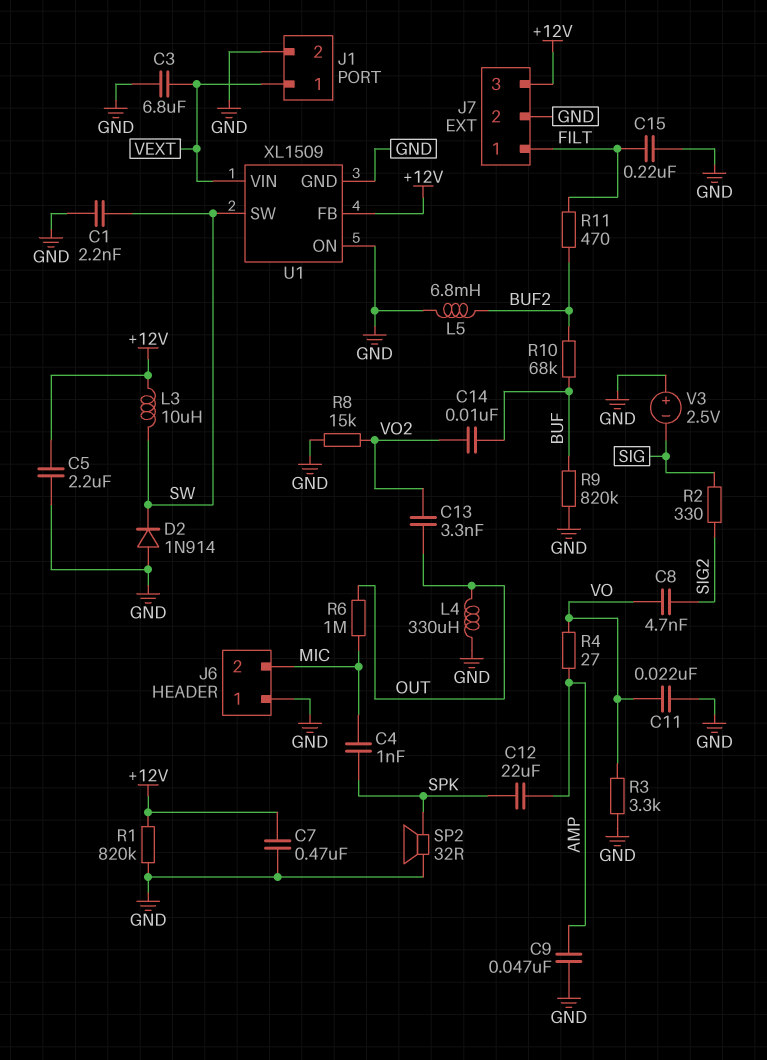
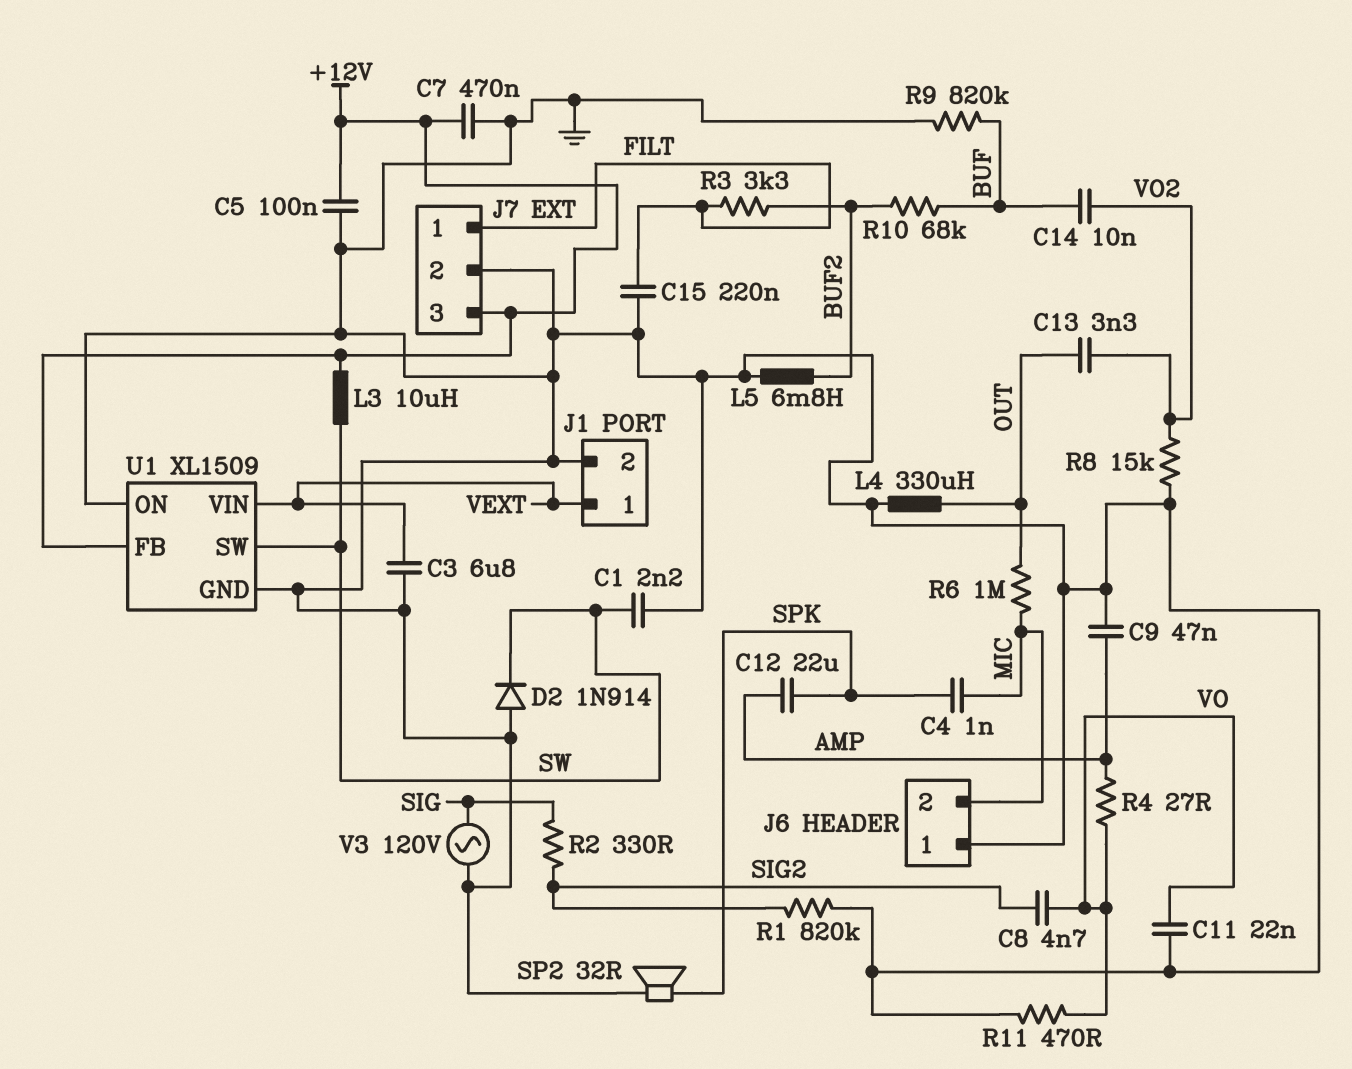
C5: 2.2uF (+12V, GND) -> 100nF (+12V, GND)
R1: 820k (+12V, GND) -> 820k (GND, SIG2)
R3: 3.3k (GND, VO) -> 3.3k (BUF2, FILT)
R11: 470 (BUF2, FILT) -> 470 (GND, VO)
V3: 2.5V (plus GND, minus SIG) -> AC 120V (GND, SIG)

